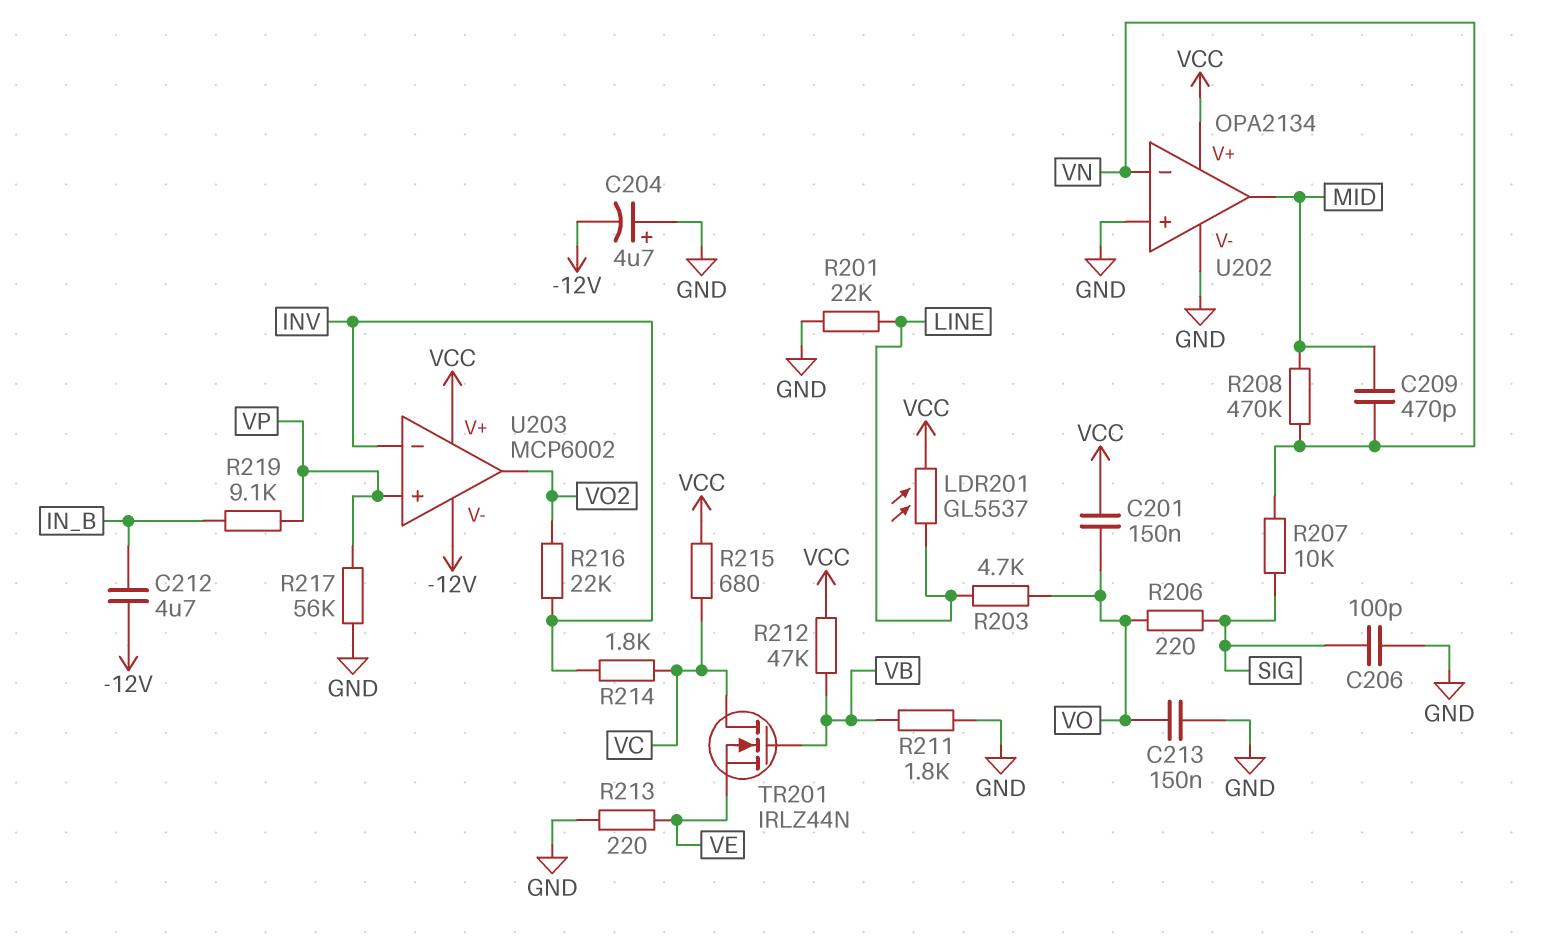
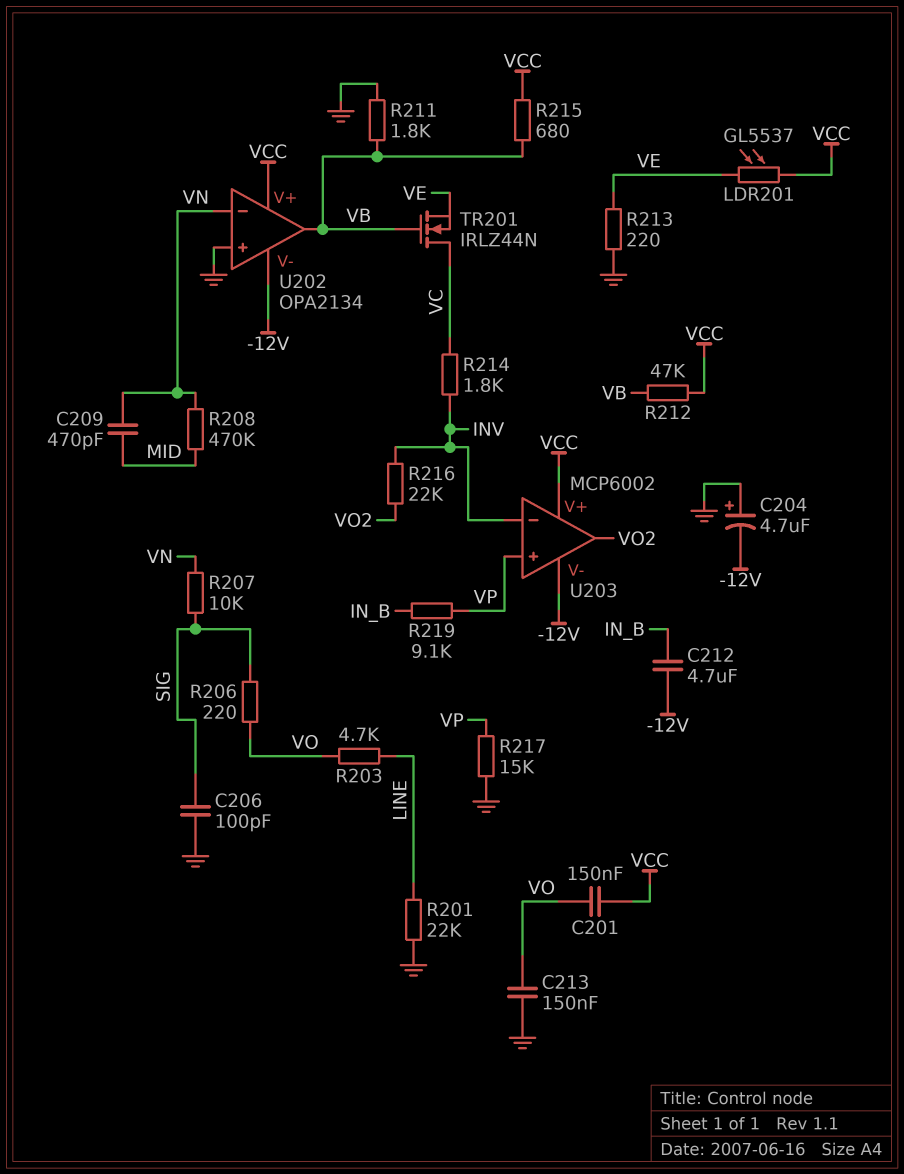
LDR201: GL5537 (LINE, VCC) -> GL5537 (VCC, VE)
R215: 680 (VC, VCC) -> 680 (VB, VCC)
R217: 56k (GND, VP) -> 15k (GND, VP)
U202 pin V-: GND -> -12V
U202 pin out: MID -> VB

